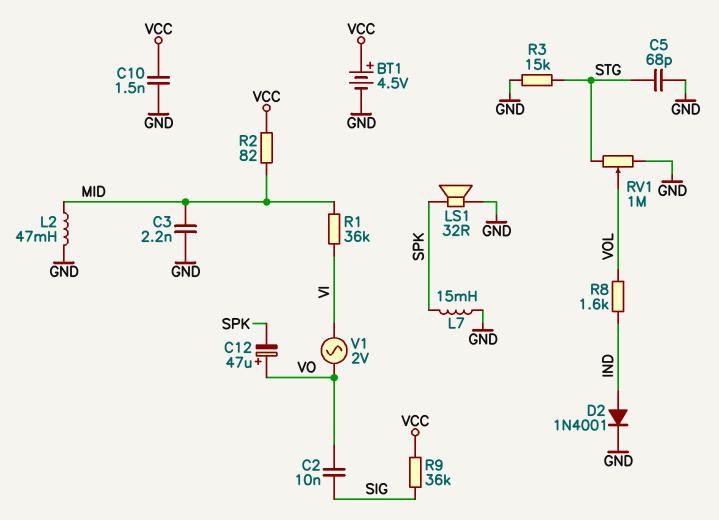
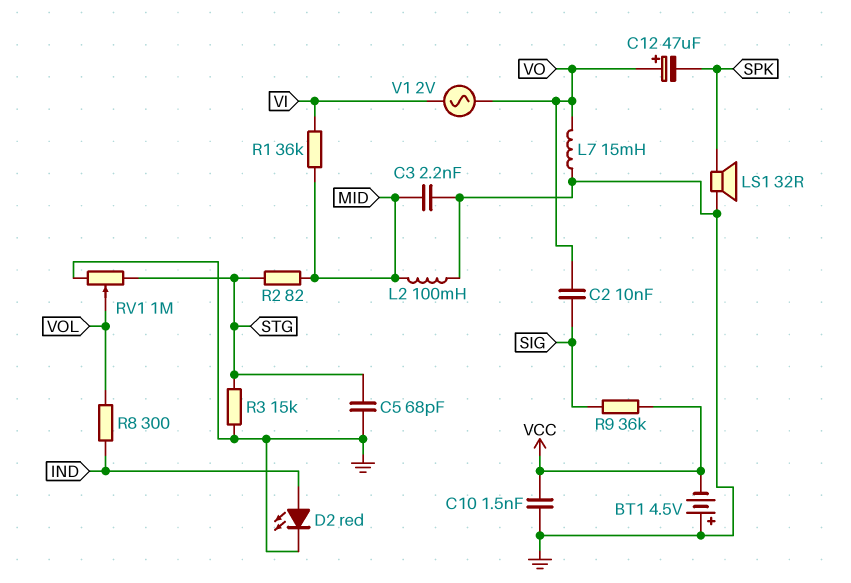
BT1: 4.5V (plus VCC, minus GND) -> 4.5V (plus GND, minus VCC)
D2: diode 1N4001 (A IND, K GND) -> LED red (A IND, K GND)
L2: 47mH (GND, MID) -> 100mH (GND, MID)
L7: 15mH (GND, SPK) -> 15mH (GND, VO)
R2: 82 (MID, VCC) -> 82 (MID, STG)
R8: 1.6k (IND, VOL) -> 300 (IND, VOL)

